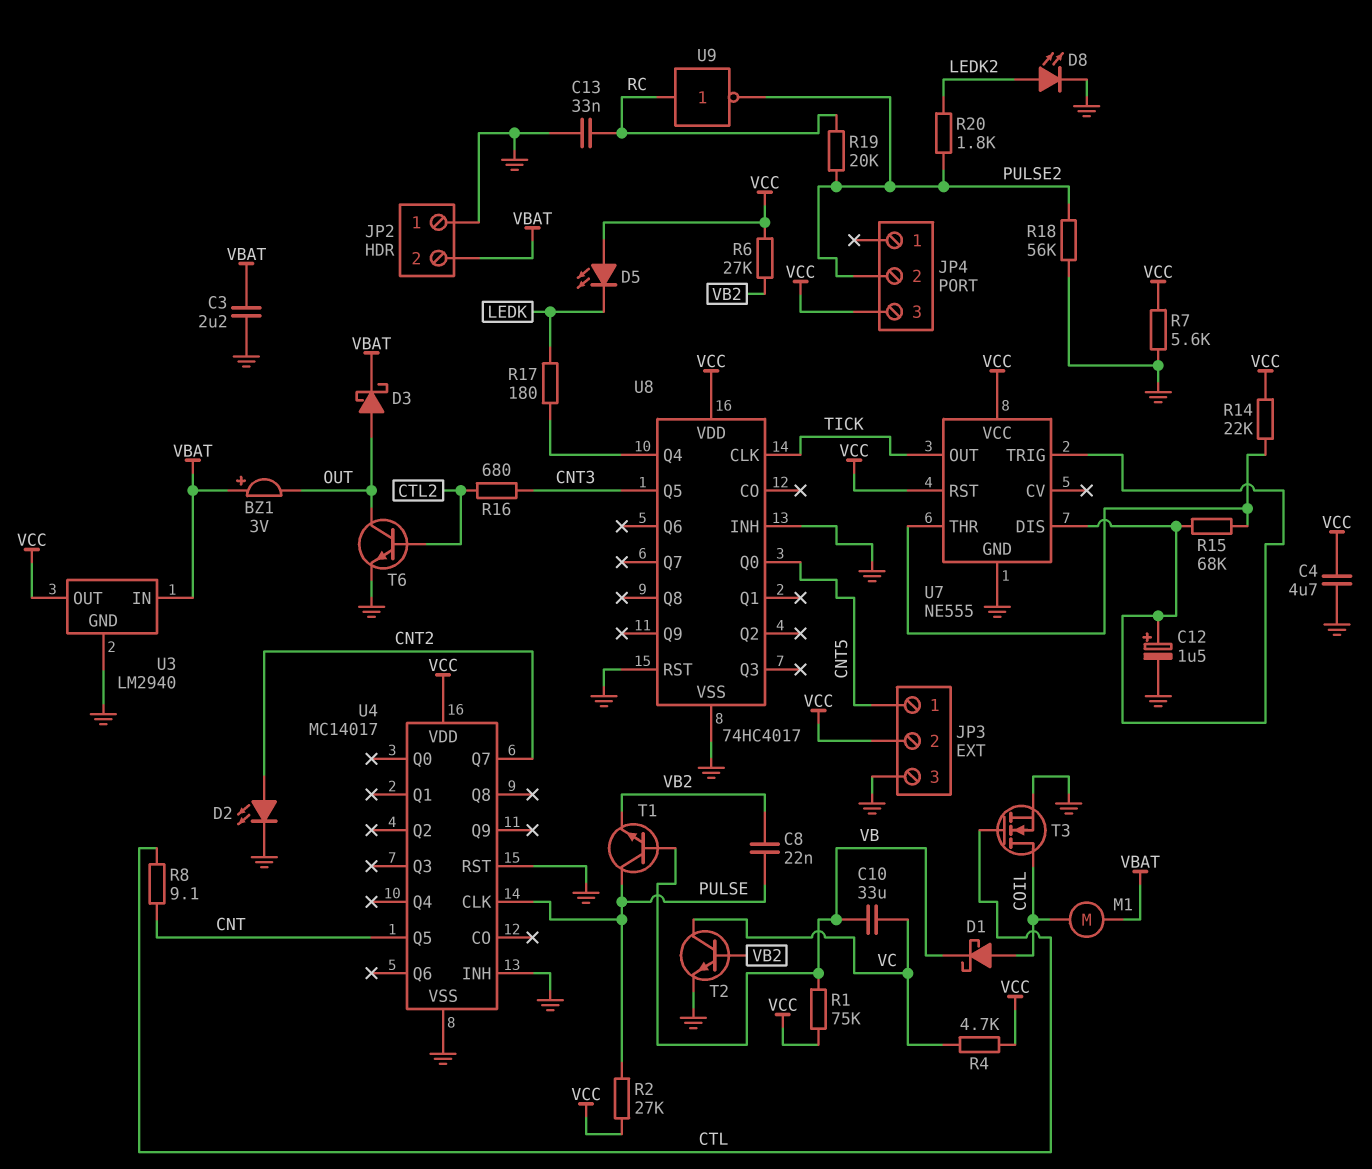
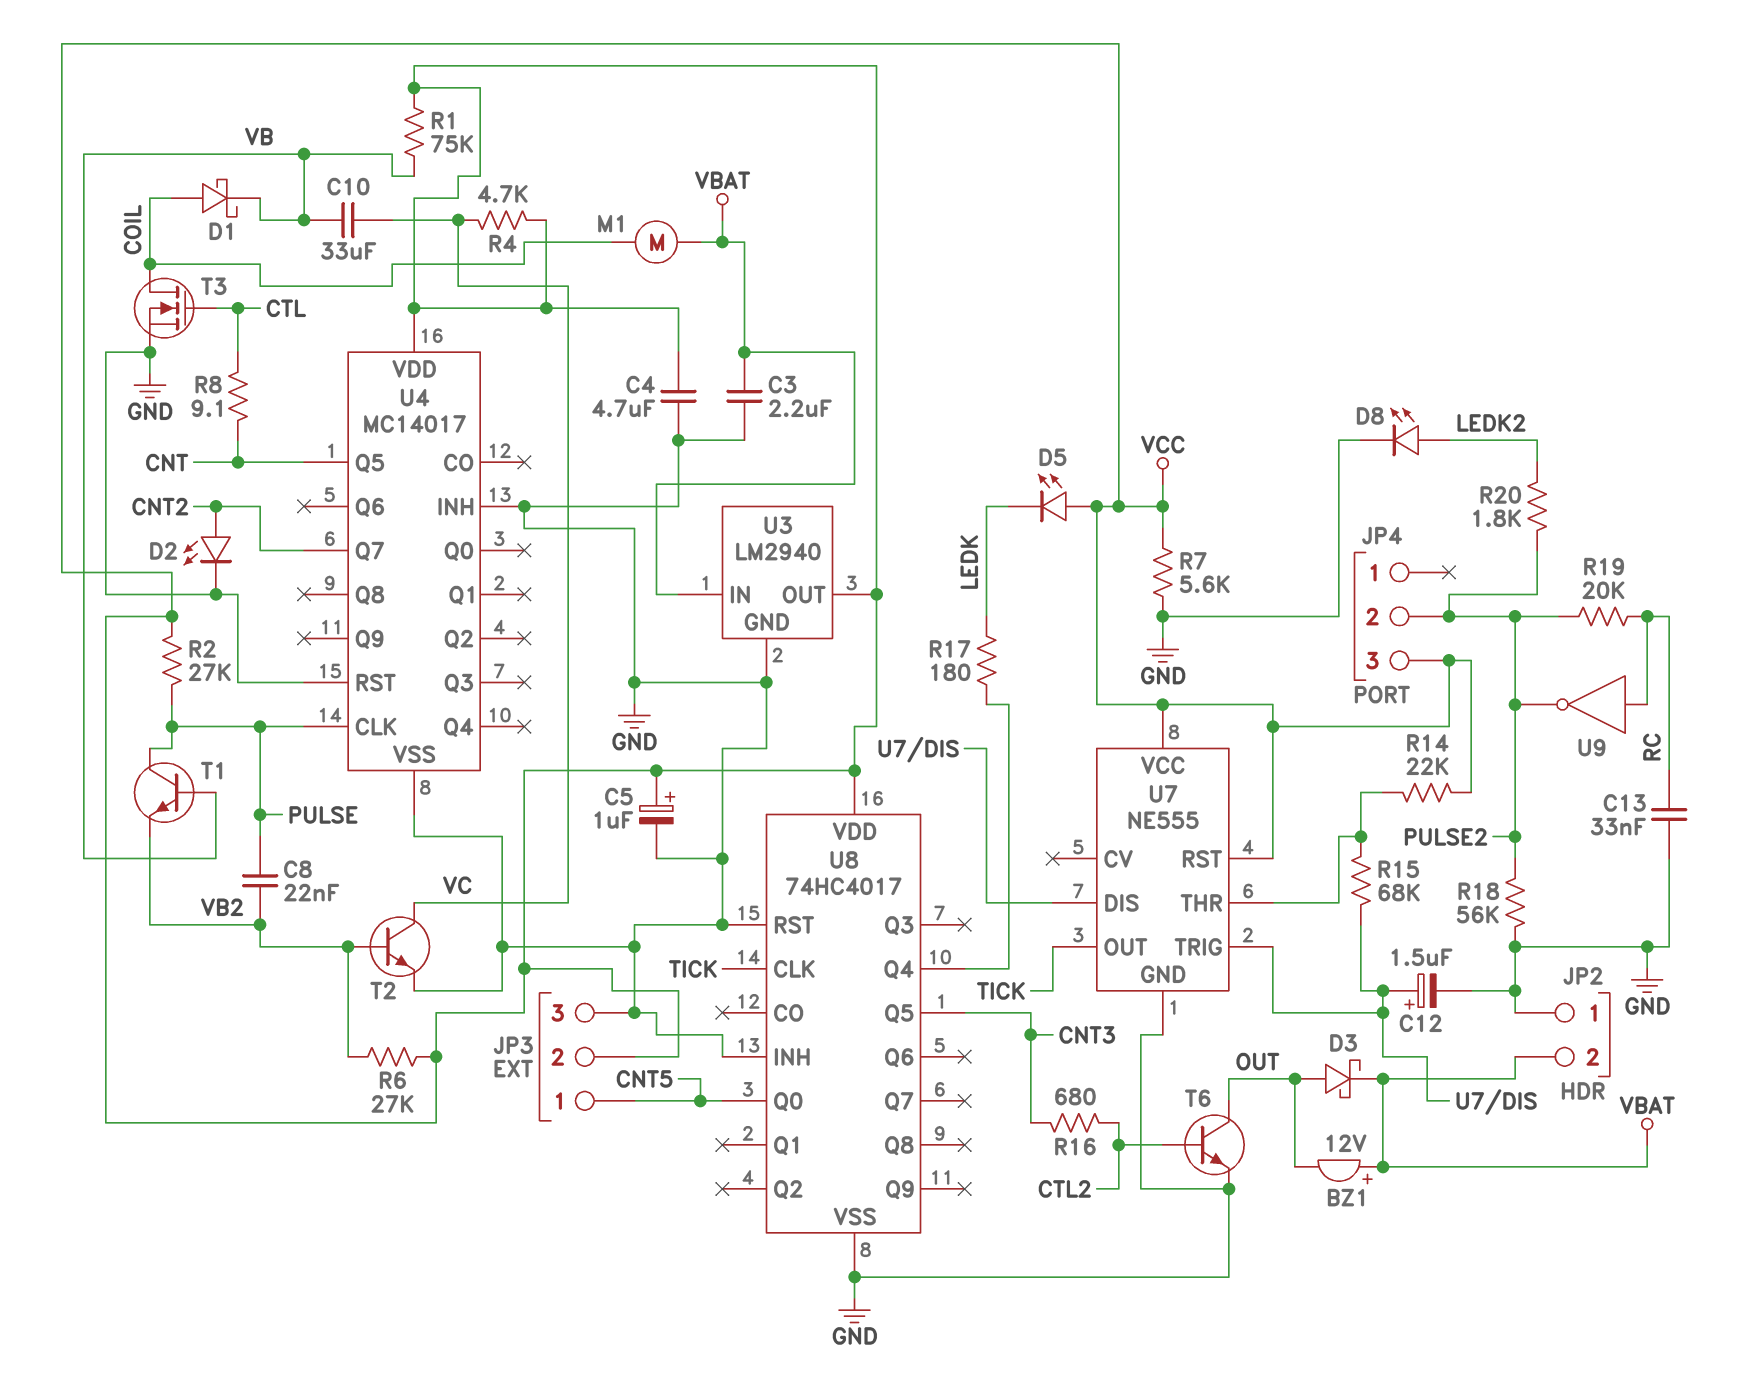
BZ1: buzzer 3V (plus VBAT, minus OUT) -> buzzer 12V (plus VBAT, minus OUT)
C5: none -> 1uF (plus VCC, minus GND)

